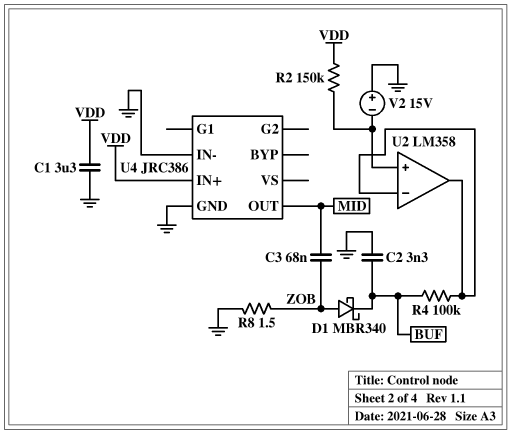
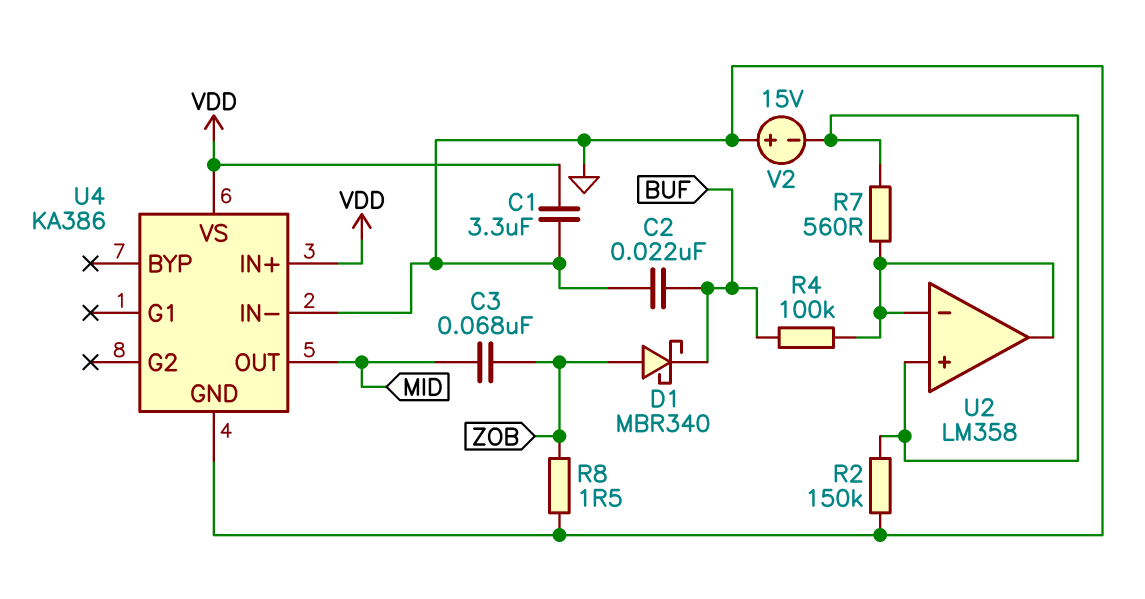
C2: 3.3nF (BUF, GND) -> 22nF (BUF, GND)
R2: 150k (U2/in+, VDD) -> 150k (GND, U2/in+)
R7: none -> 560 (U2/in+, U2/in-)
U4: JRC386 -> KA386
U4 pin VS: none -> VDD

